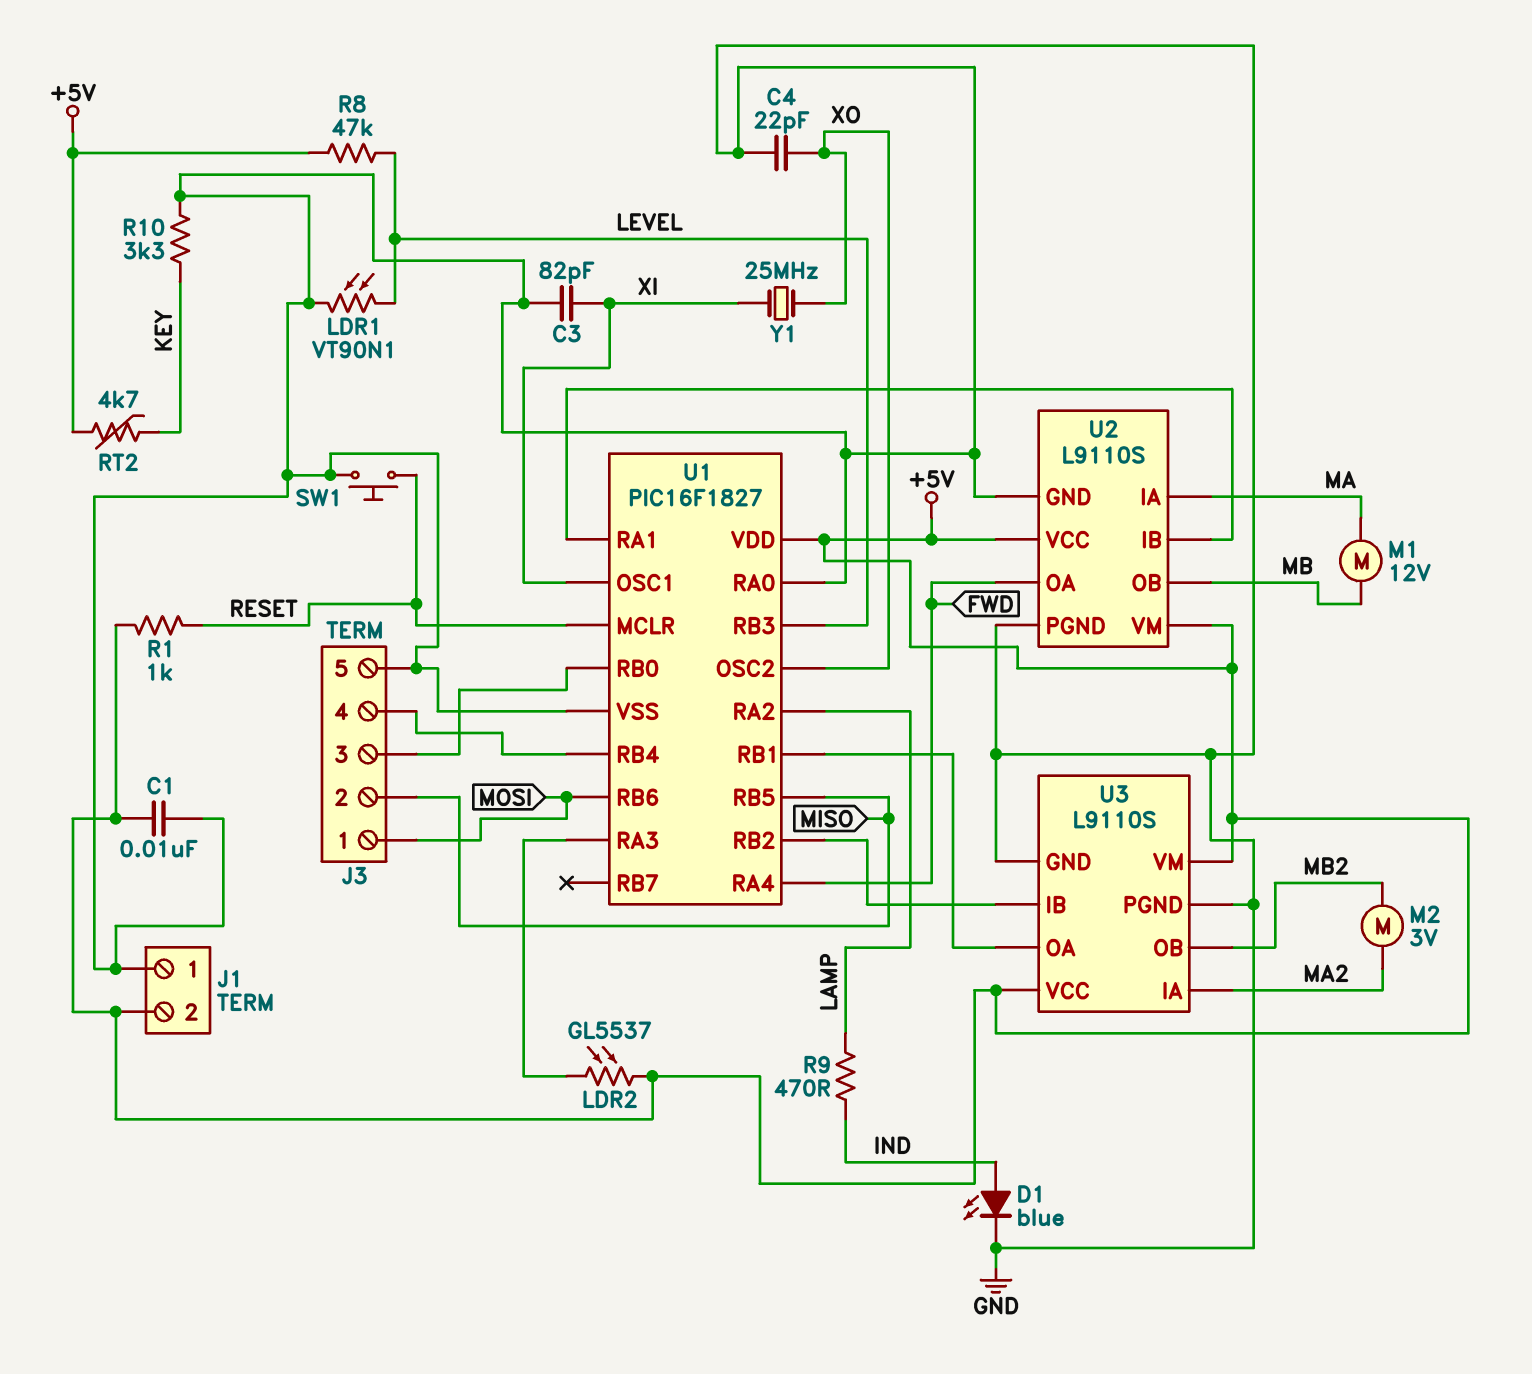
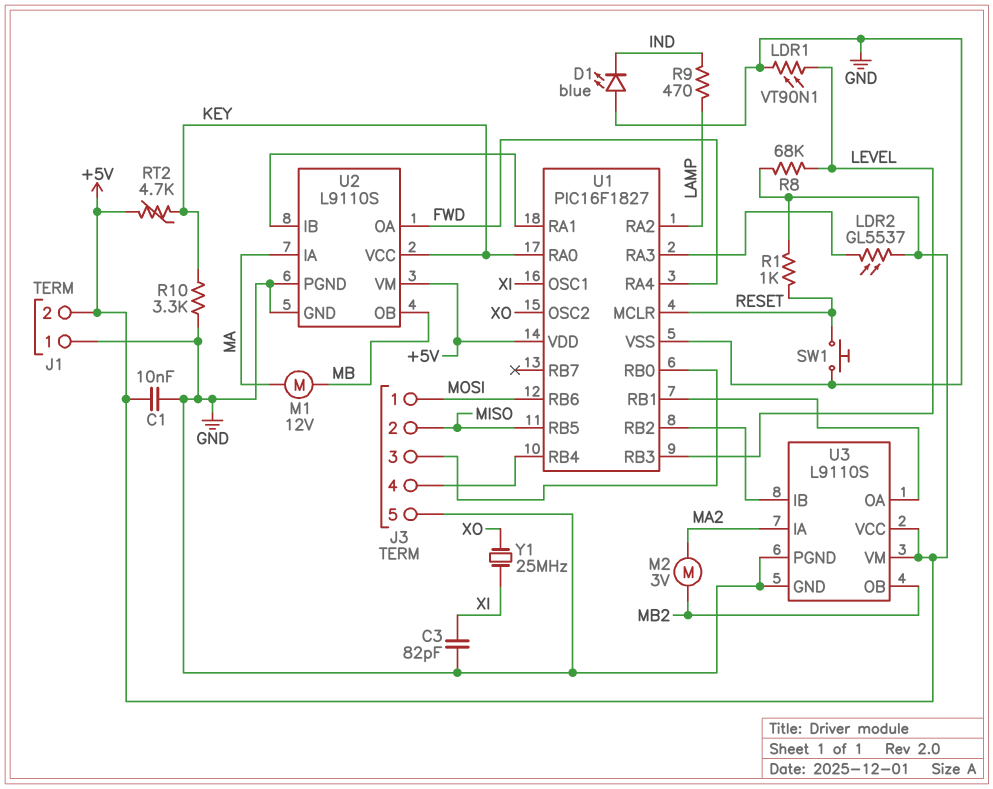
C4: 22pF (GND, XO) -> none
D1: LED blue (A IND, K GND) -> LED blue (A GND, K IND)
R8: 47k (+5V, LEVEL) -> 68k (+5V, LEVEL)
U1 pin RA0: GND -> KEY
U2 pin VCC: +5V -> KEY

